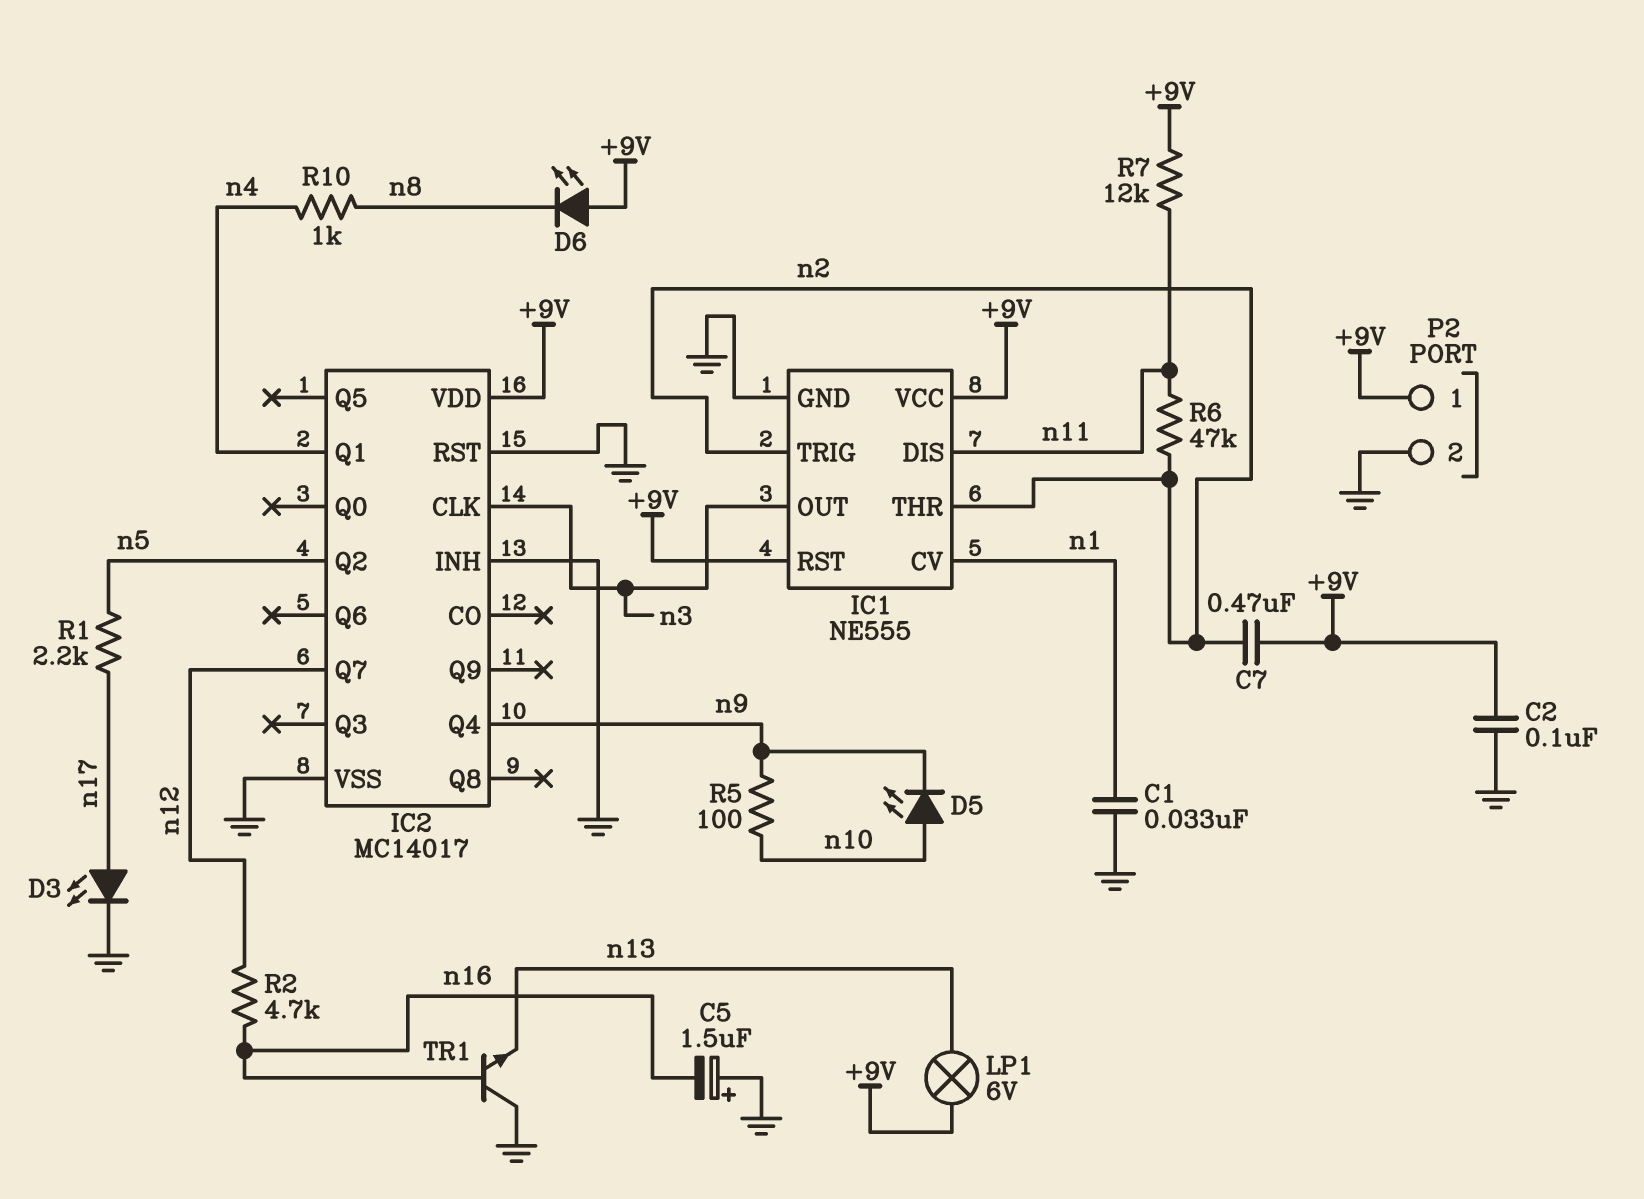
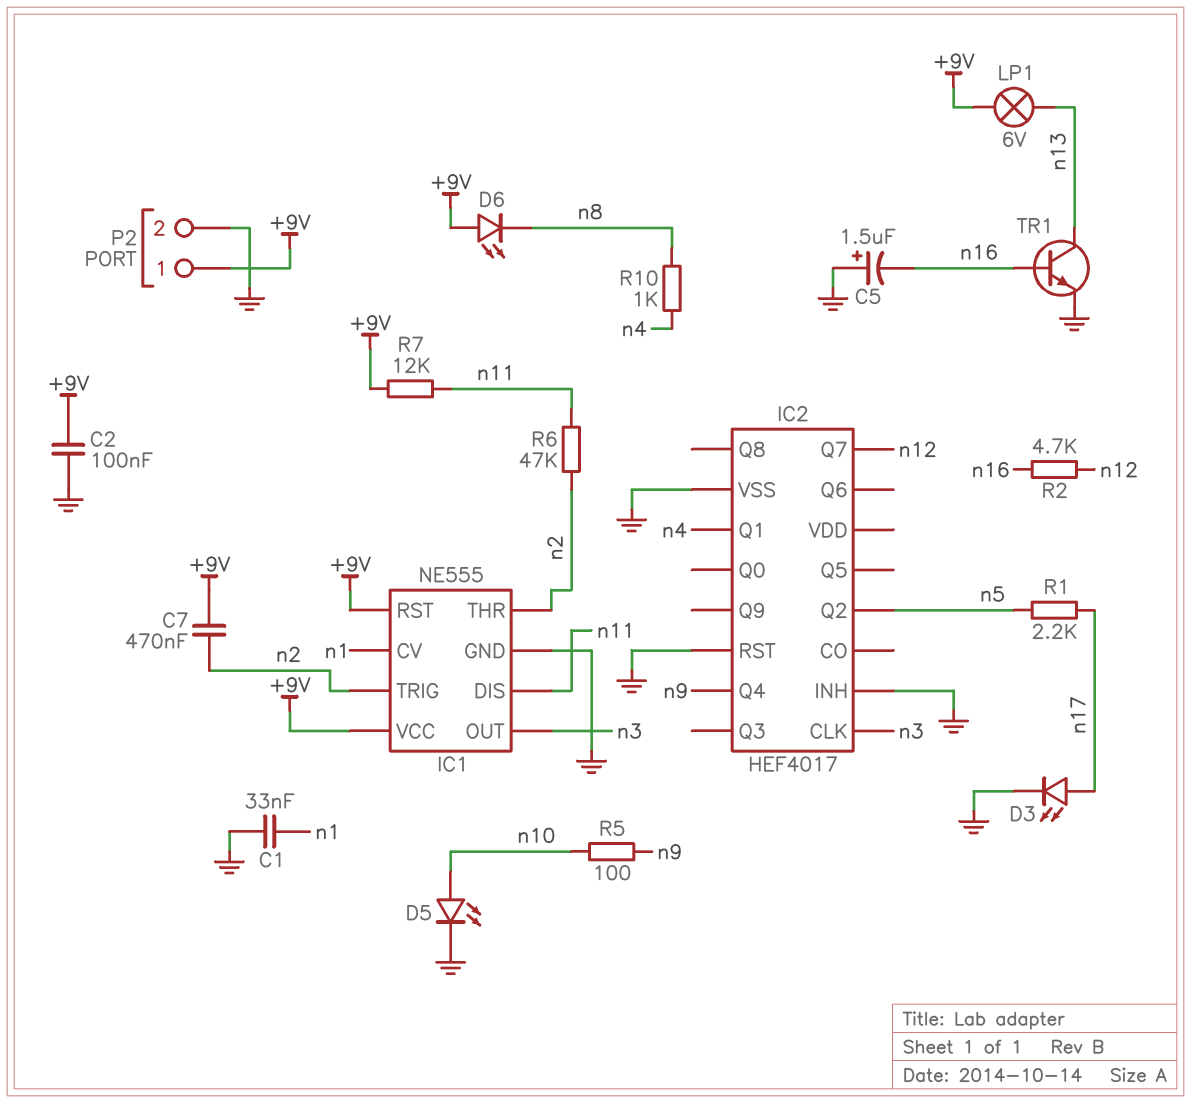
D5: LED (A n10, K n9) -> LED (A n10, K GND)
IC2: MC14017 -> HEF4017
IC2 pin VDD: +9V -> none
TR1: NPN (B n16, C GND, E n13) -> NPN (B n16, C n13, E GND)

